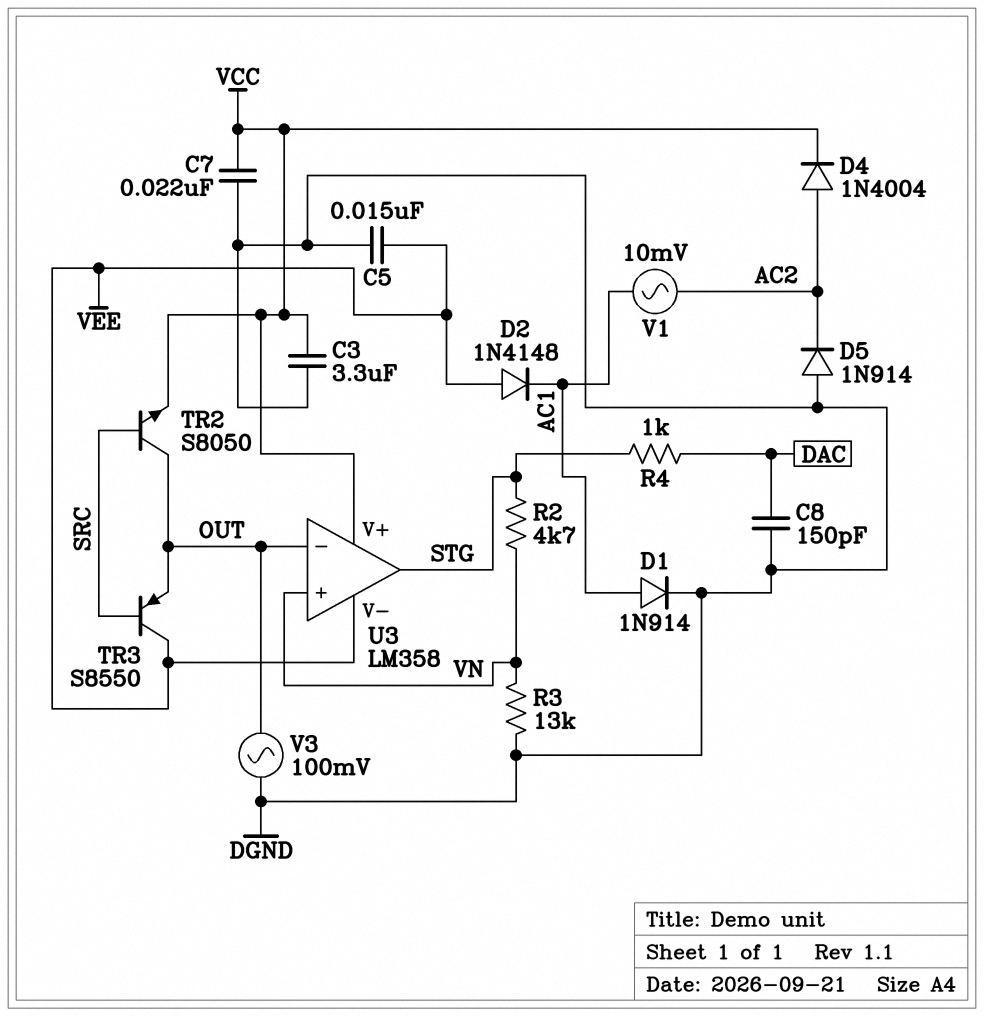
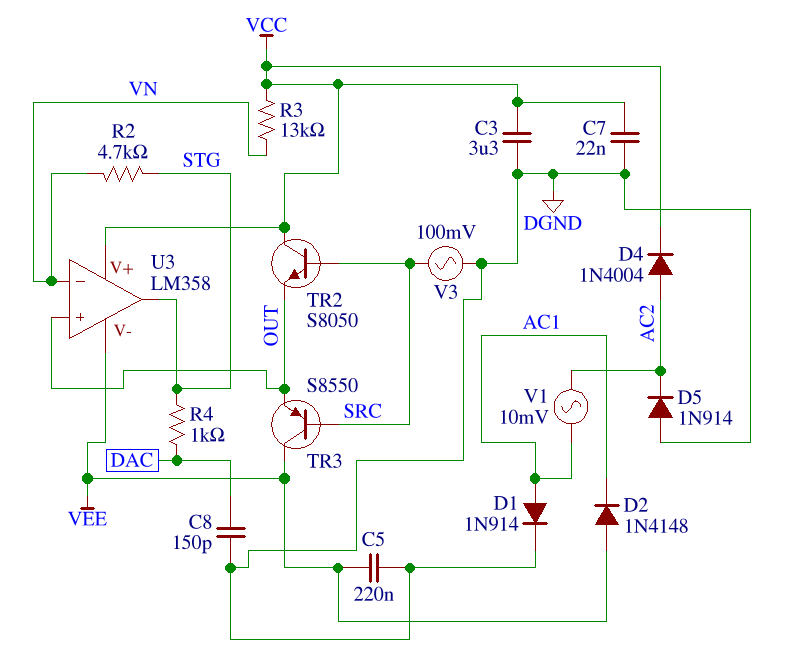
C5: 15nF (DGND, VEE) -> 220nF (DGND, VEE)
R3: 13k (DGND, VN) -> 13k (VCC, VN)
TR2: NPN S8050 (B SRC, C OUT, E VCC) -> NPN S8050 (B SRC, C VCC, E OUT)
U3 pin in+: VN -> OUT
U3 pin in-: OUT -> VN
V3: AC 100mV (DGND, OUT) -> AC 100mV (DGND, SRC)

